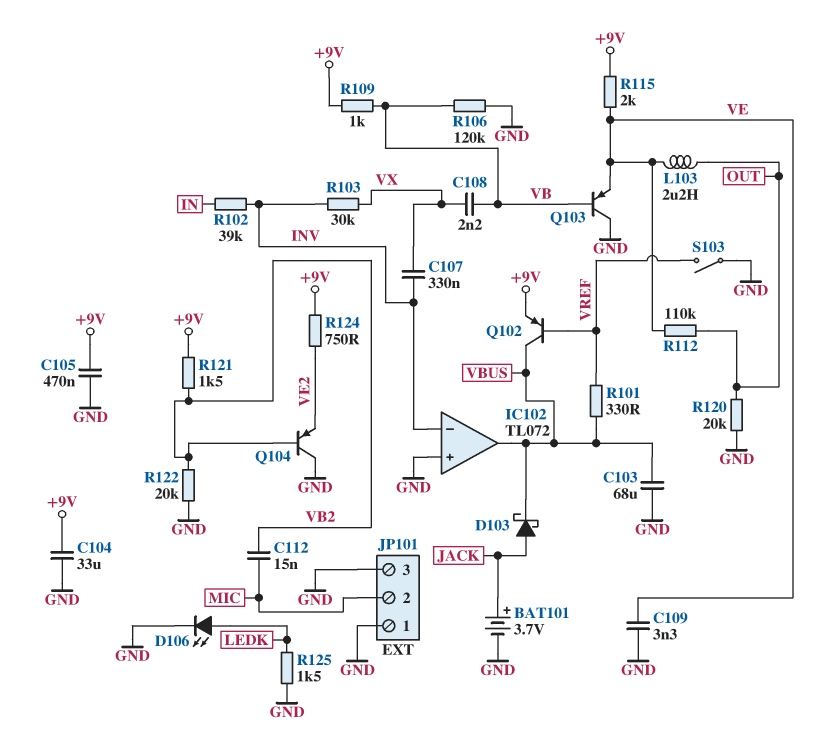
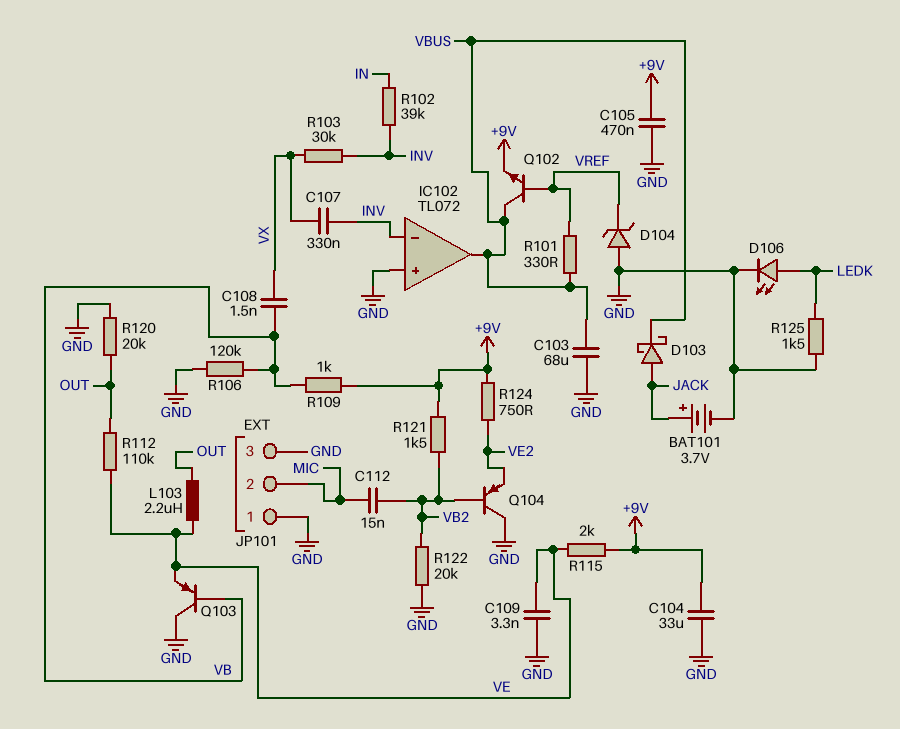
C108: 2.2nF (VB, VX) -> 1.5nF (VB, VX)
D104: none -> zener (A GND, K VREF)
Q102: PNP (B VREF, C VBUS, E +9V) -> NPN (B VREF, C VBUS, E +9V)
S103: switch (GND, VREF) -> none

